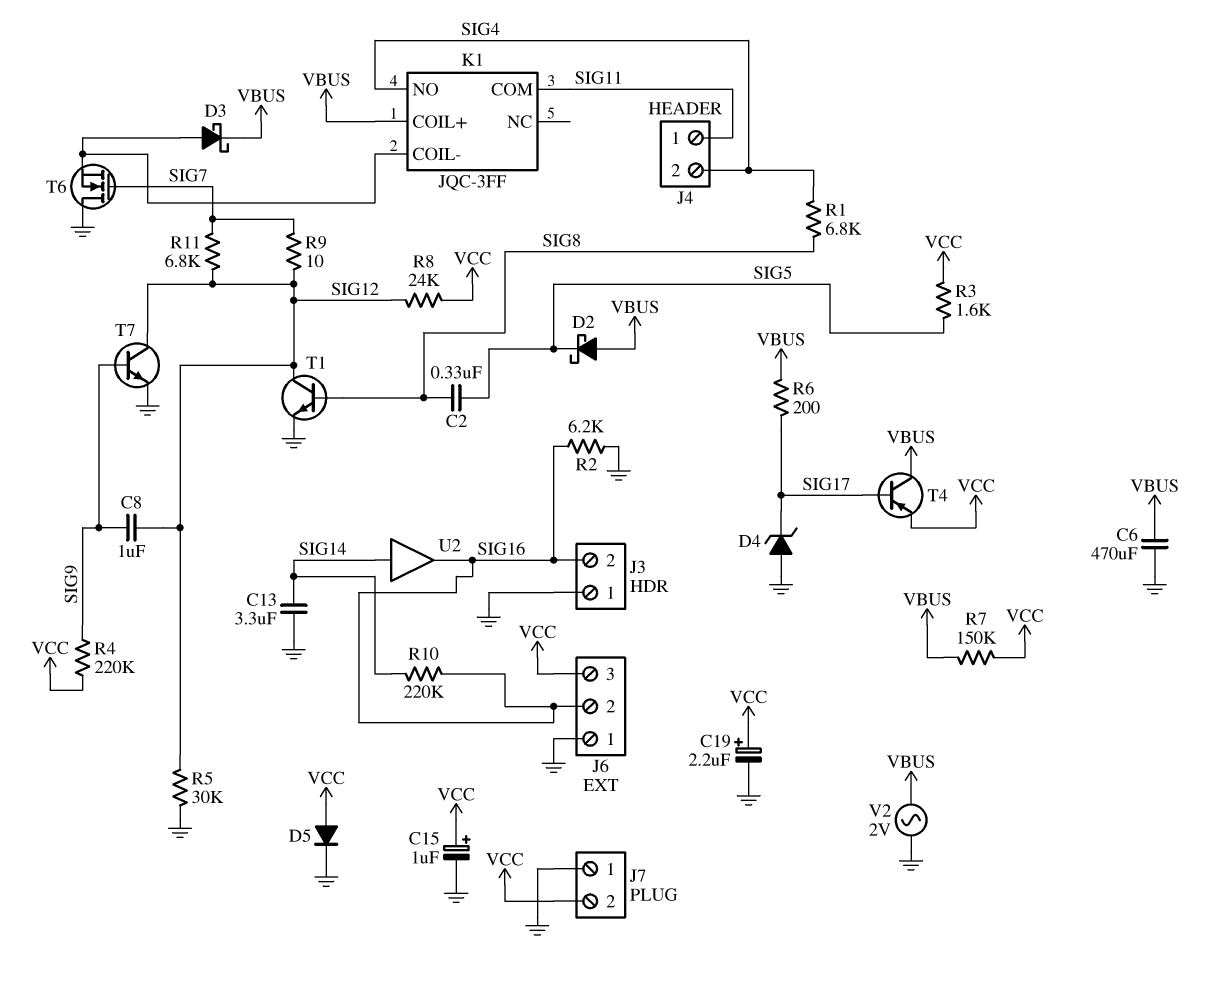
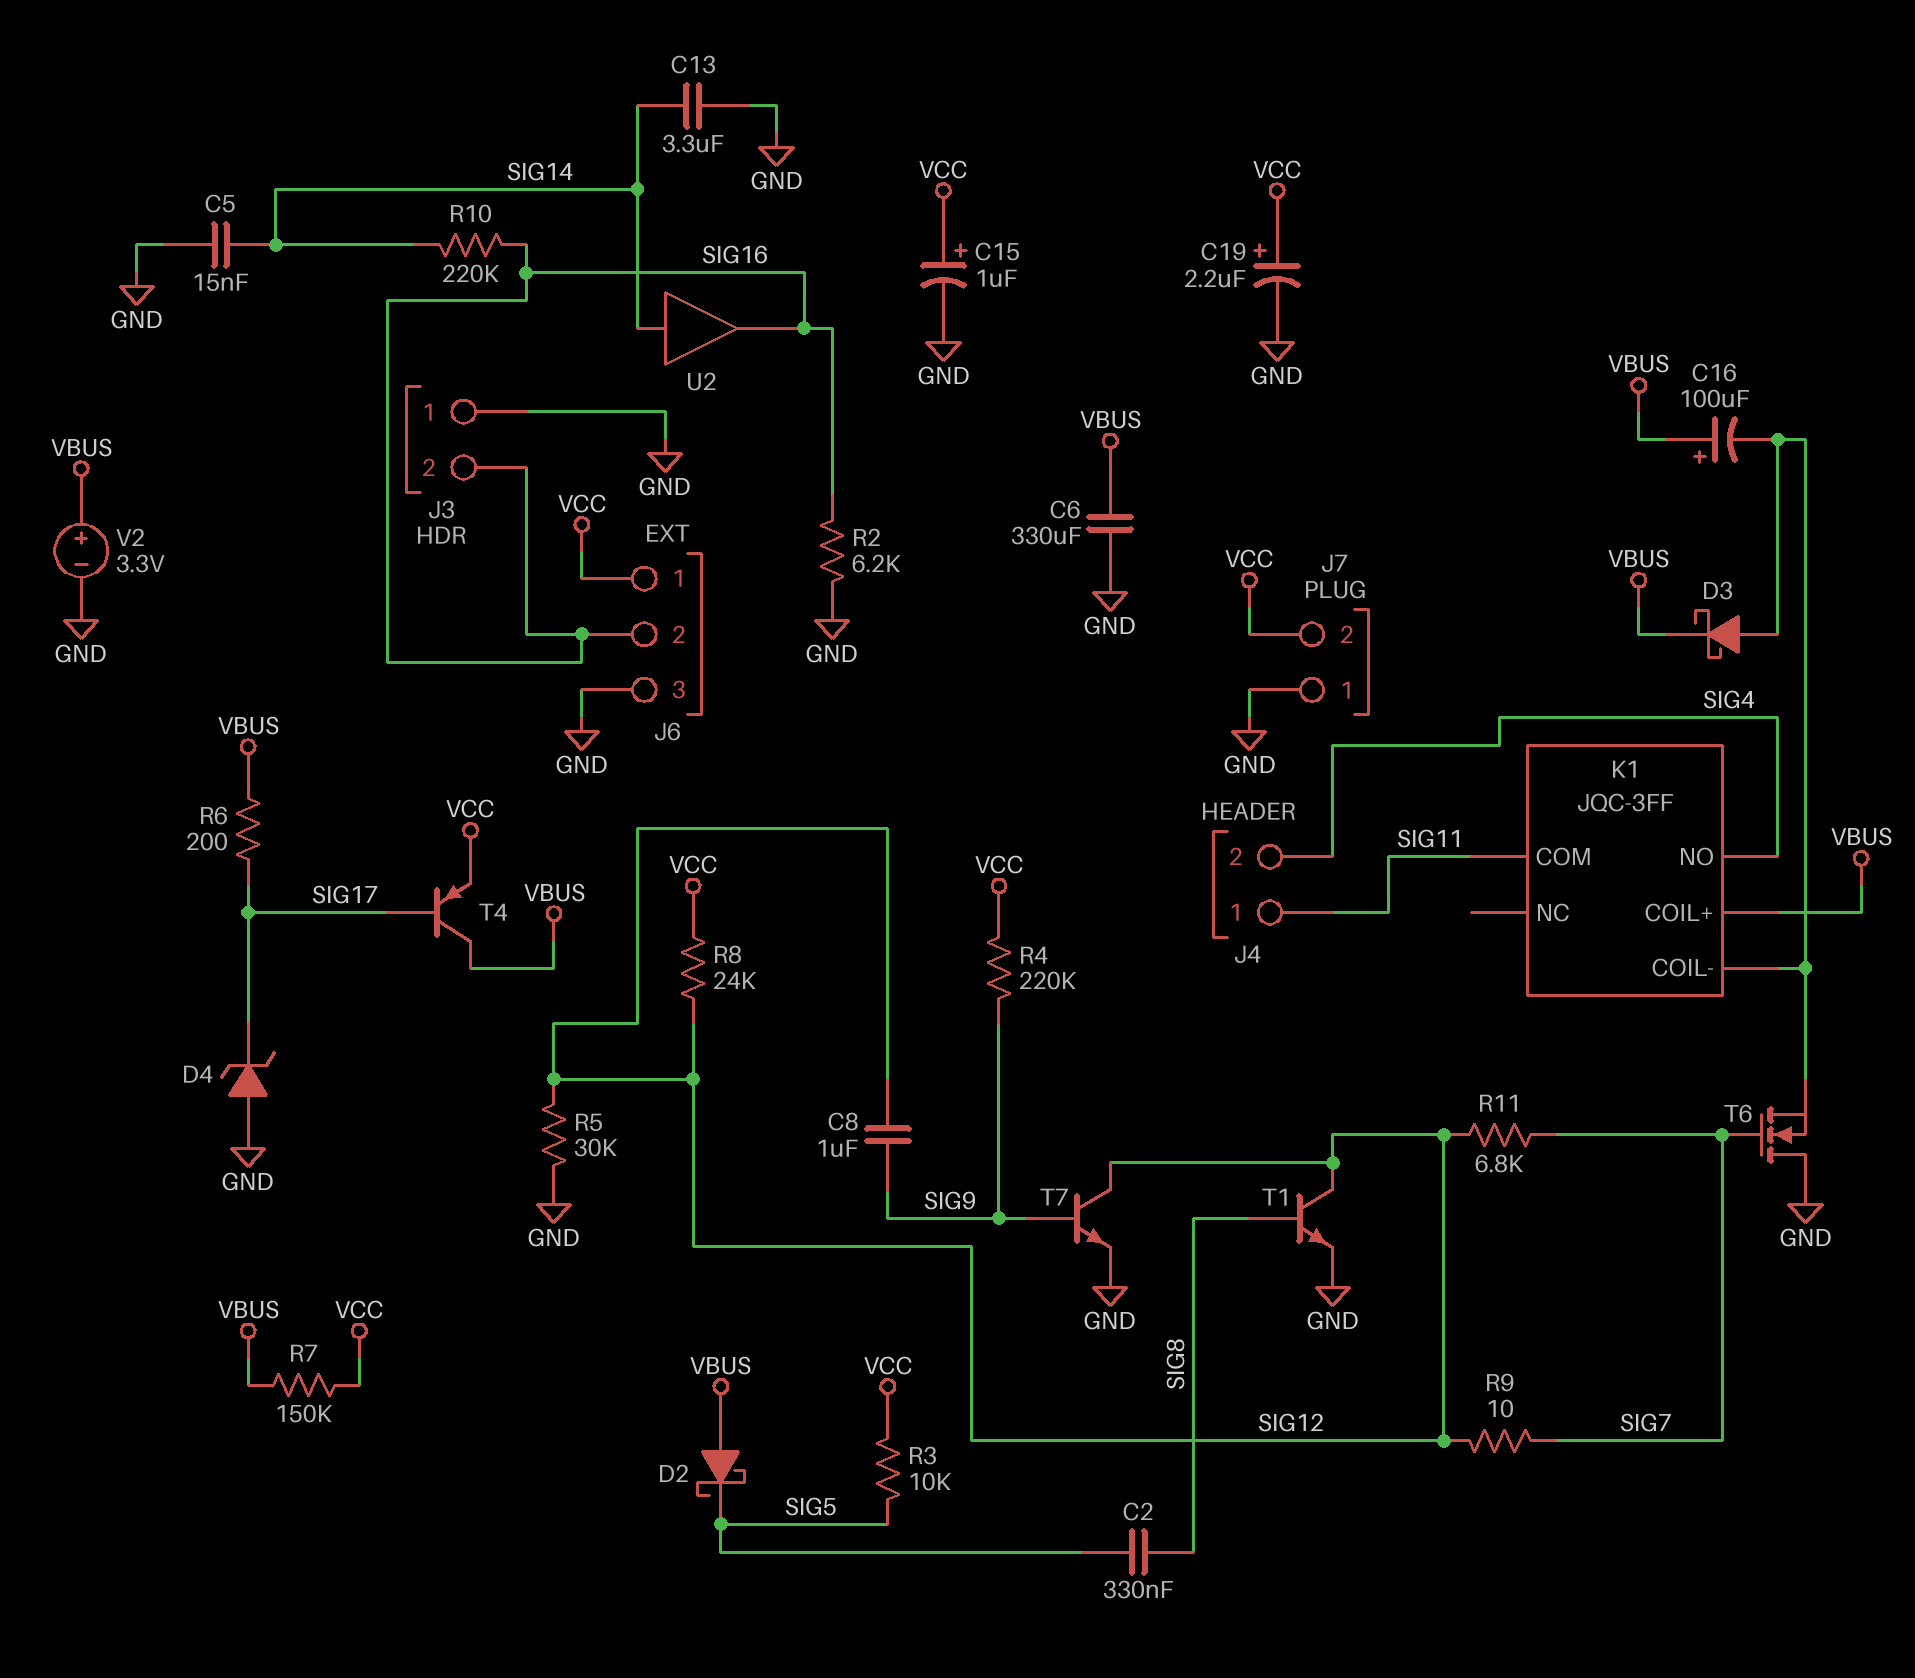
C5: none -> 15nF (GND, SIG14)
C6: 470uF (GND, VBUS) -> 330uF (GND, VBUS)
C16: none -> 100uF (plus VBUS, minus K1/COIL-)
D5: diode (A VCC, K GND) -> none
J6 pin 1: GND -> VCC
J6 pin 3: VCC -> GND
R1: 6.8k (SIG4, SIG8) -> none
R3: 1.6k (SIG5, VCC) -> 10k (SIG5, VCC)
V2: AC 2V (GND, VBUS) -> 3.3V (plus VBUS, minus GND)

